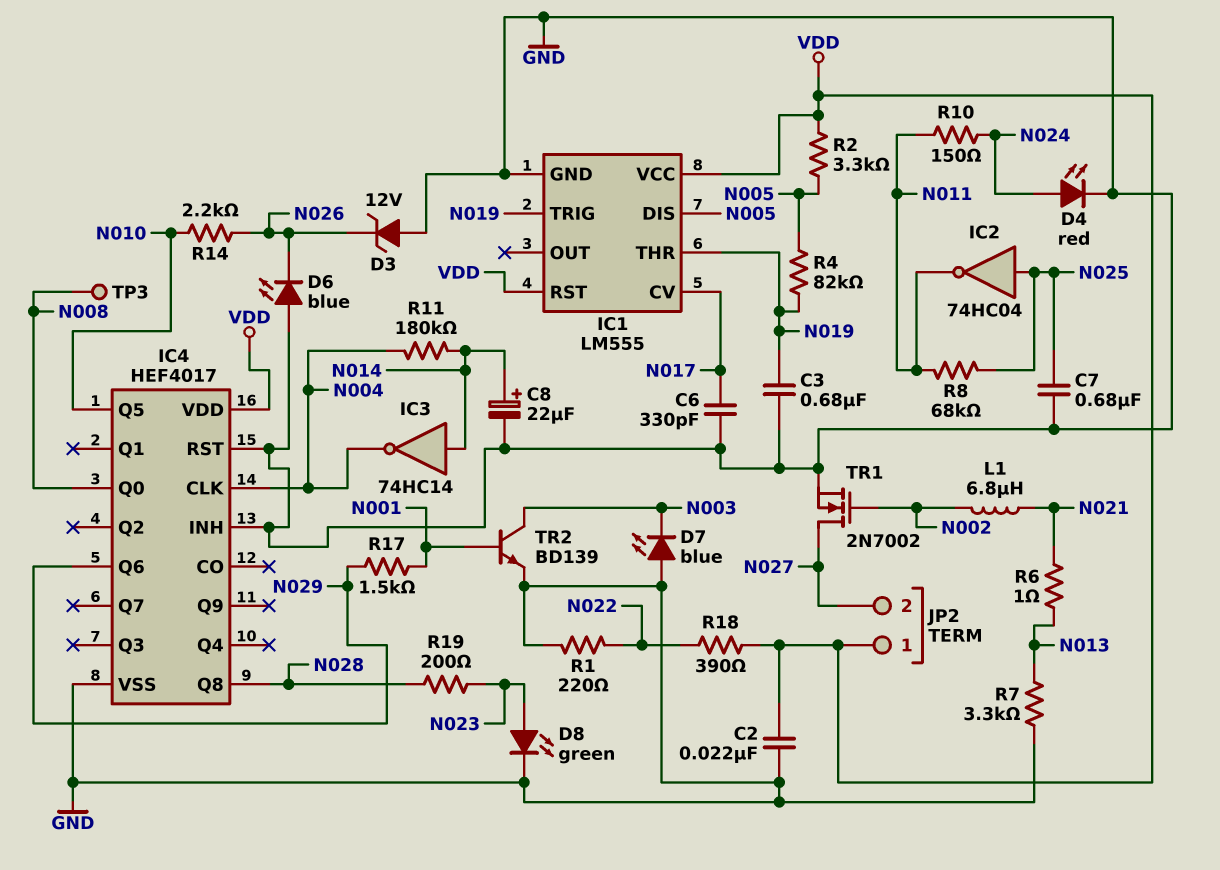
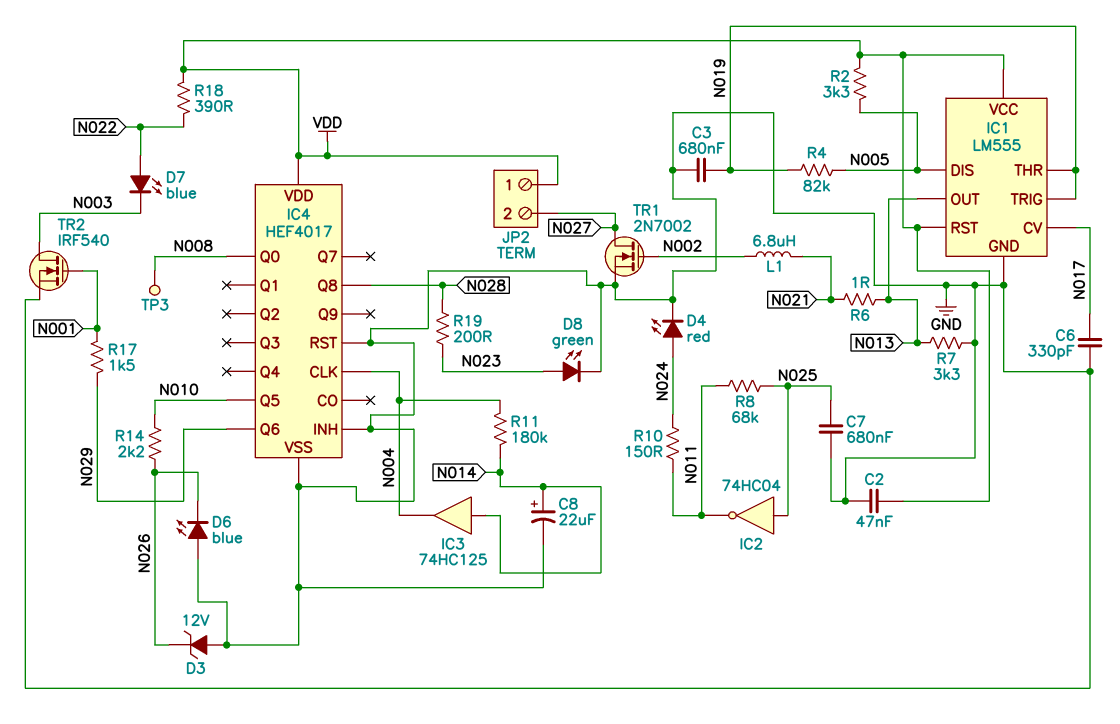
C2: 22nF (GND, VDD) -> 47nF (GND, VDD)
D7: LED blue (A GND, K N003) -> LED blue (A N022, K N003)
IC1 pin OUT: none -> N013
IC3: NOT 74HC14 (in N014, out N004) -> buffer 74HC125 (in N014, out N004)
R1: 220 (GND, N022) -> none
TR2: NPN BD139 (B N001, C N003, E GND) -> NMOS IRF540 (G N001, D N003, S GND)

